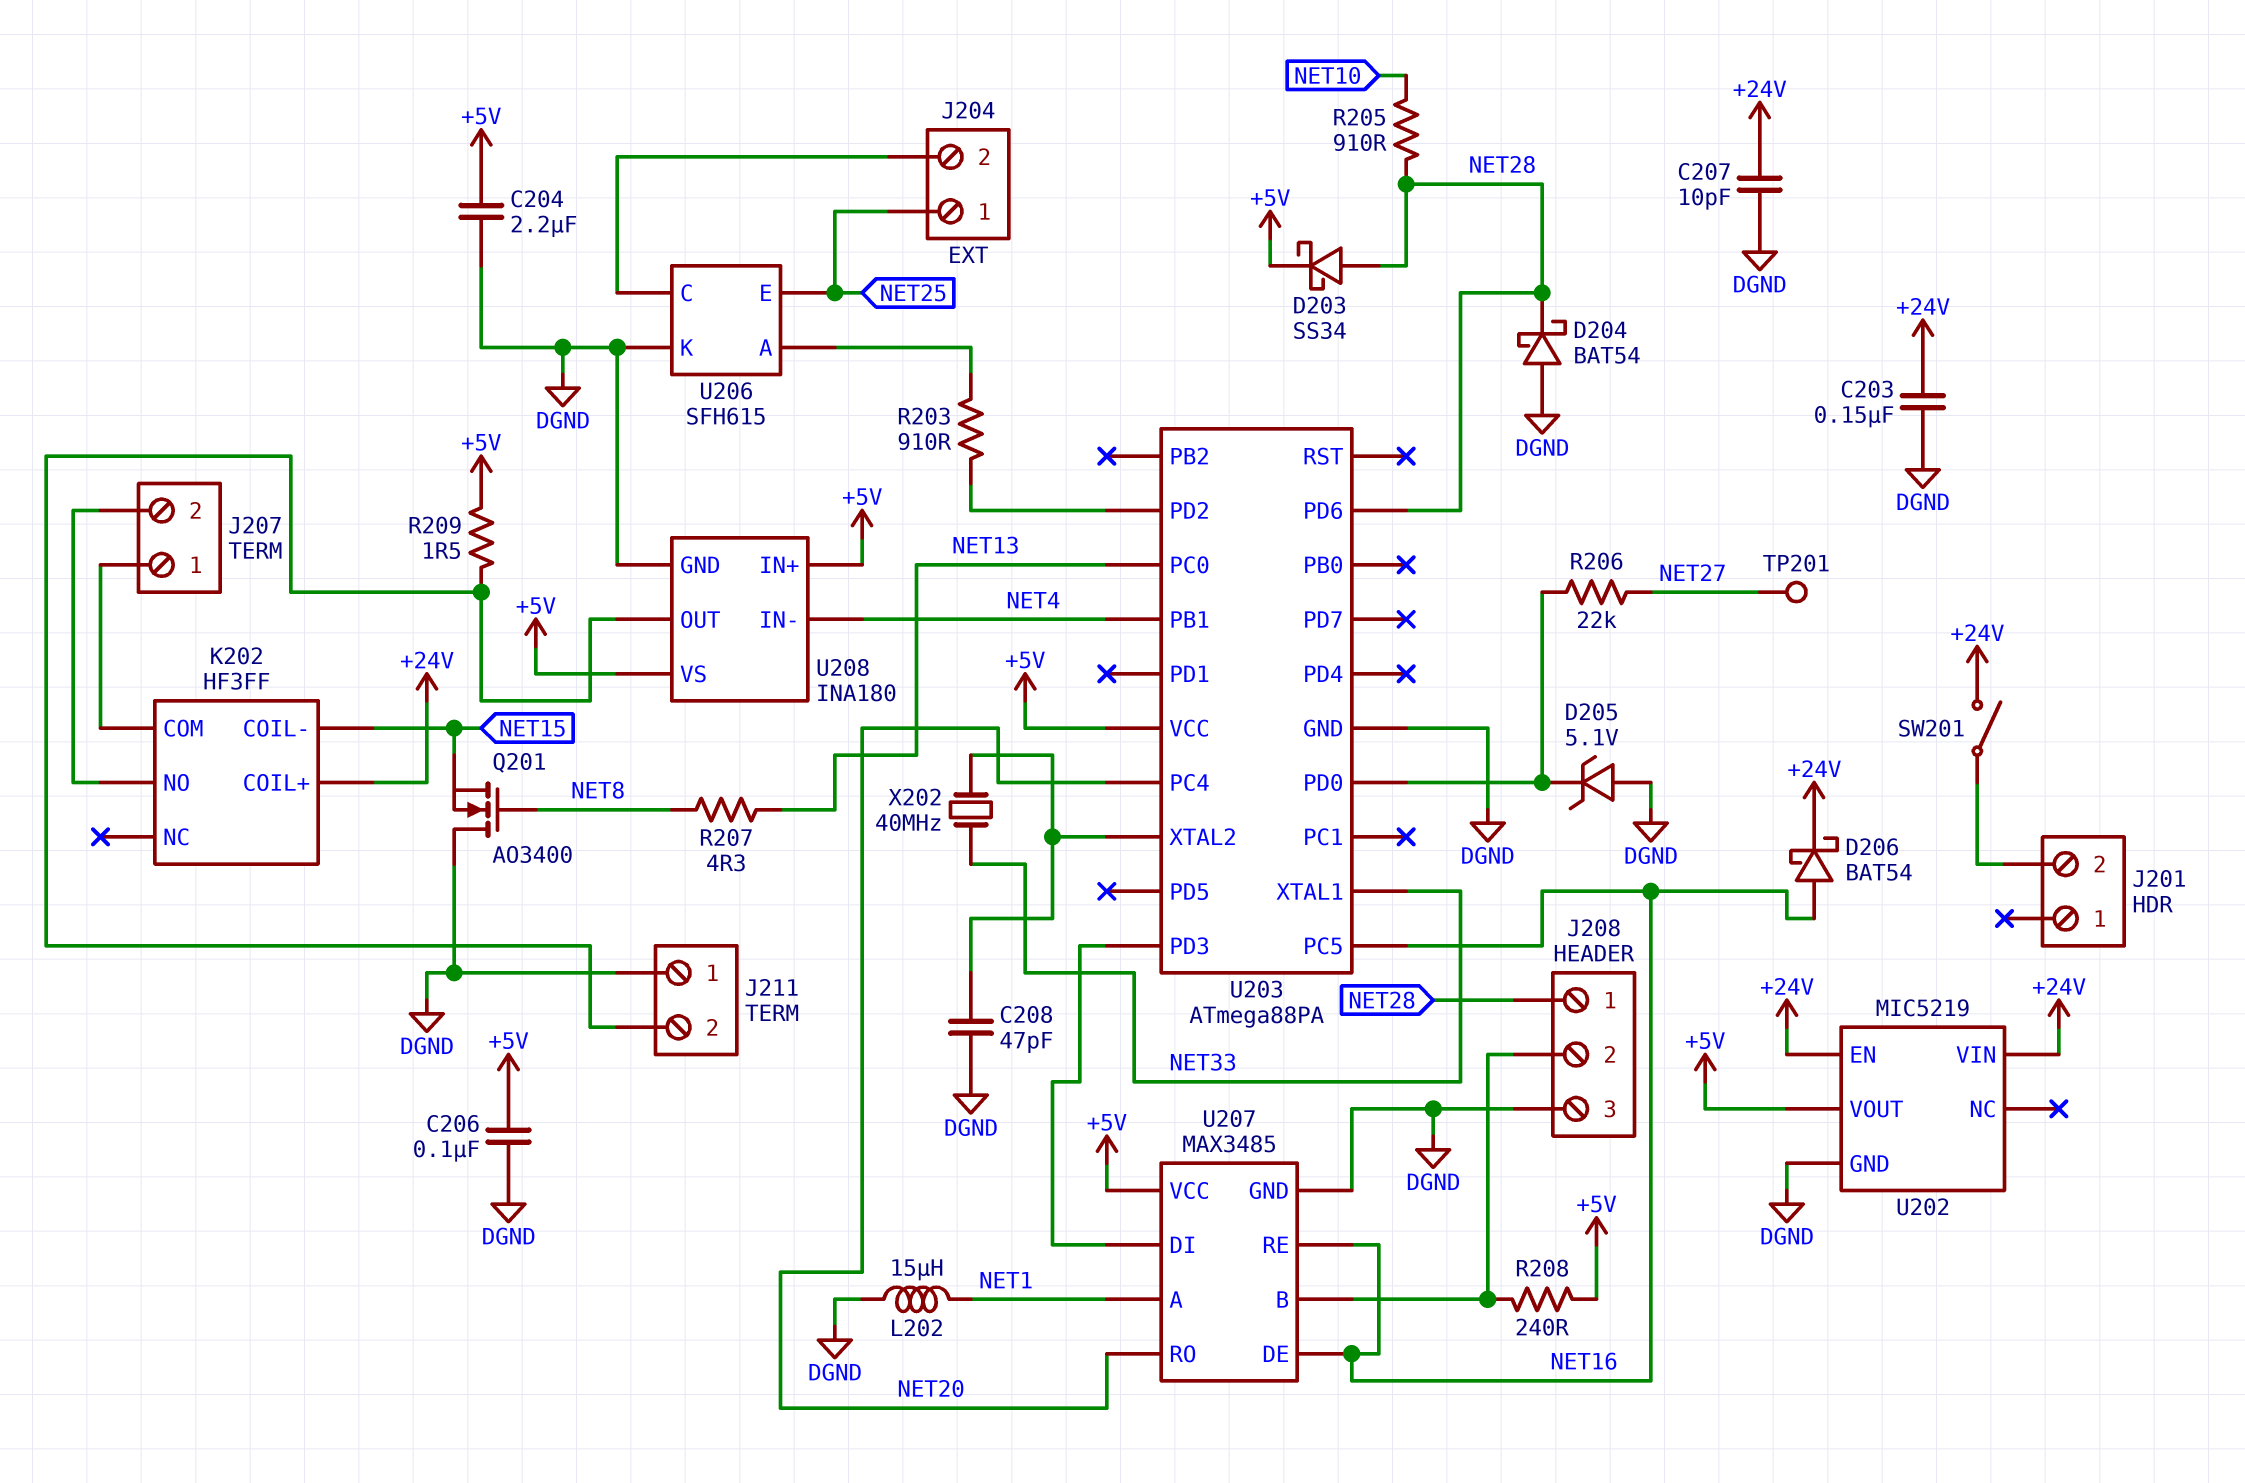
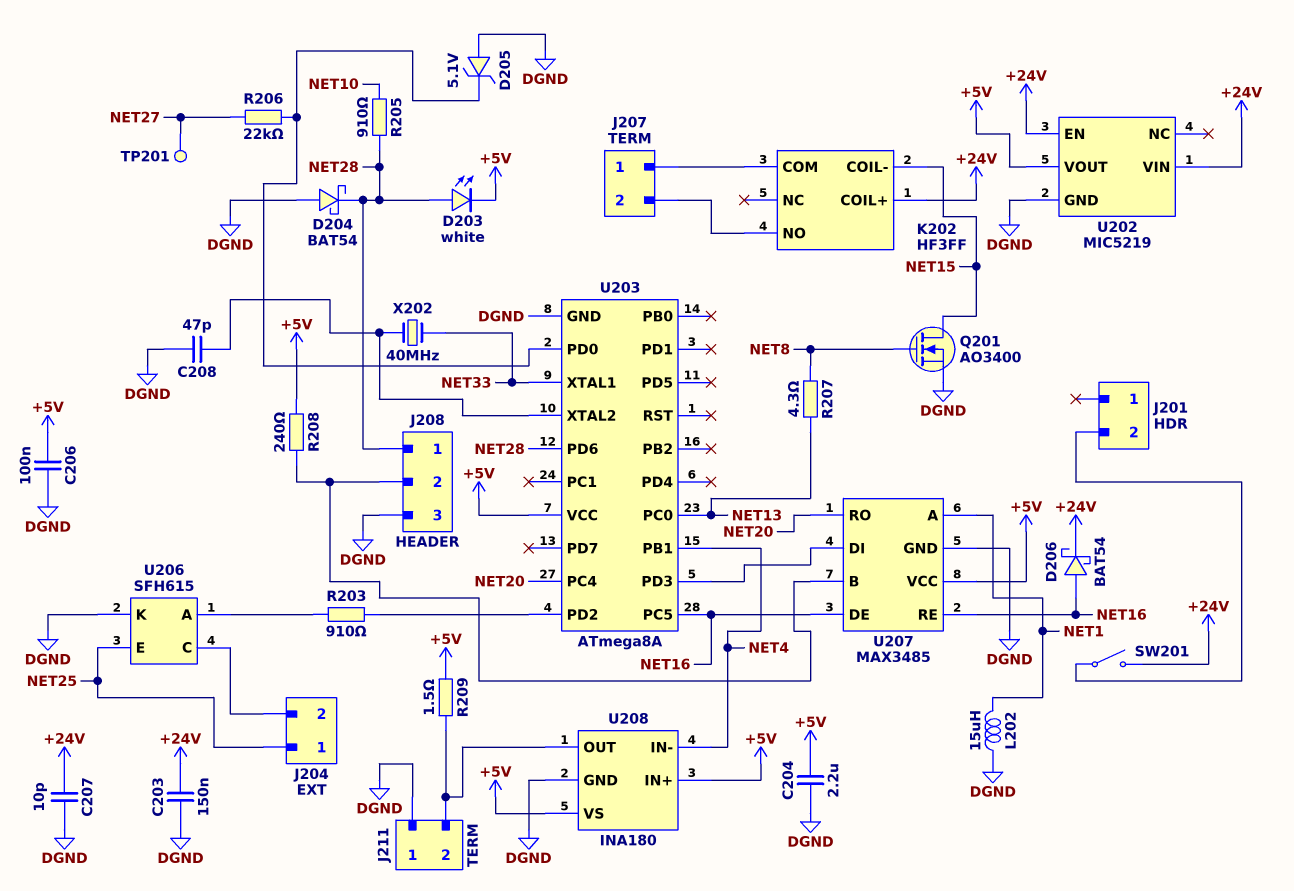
D203: schottky SS34 (A NET28, K +5V) -> LED white (A NET28, K +5V)
Q201: NMOS AO3400 (G NET8, D DGND, S NET15) -> NMOS AO3400 (G NET8, D NET15, S DGND)
U203: ATmega88PA -> ATmega8A

